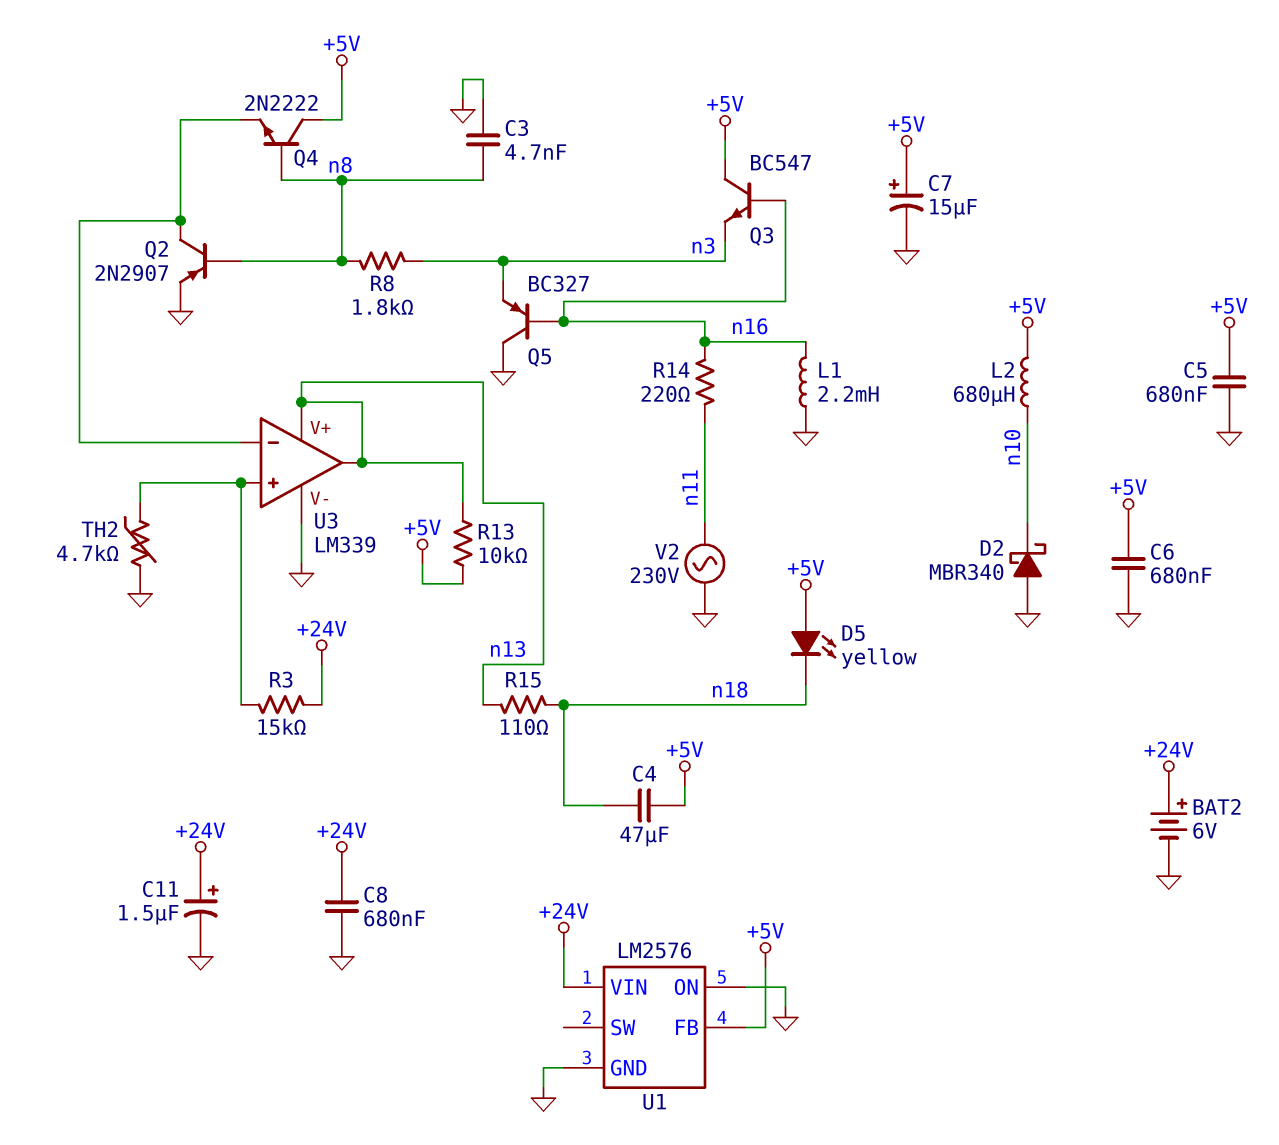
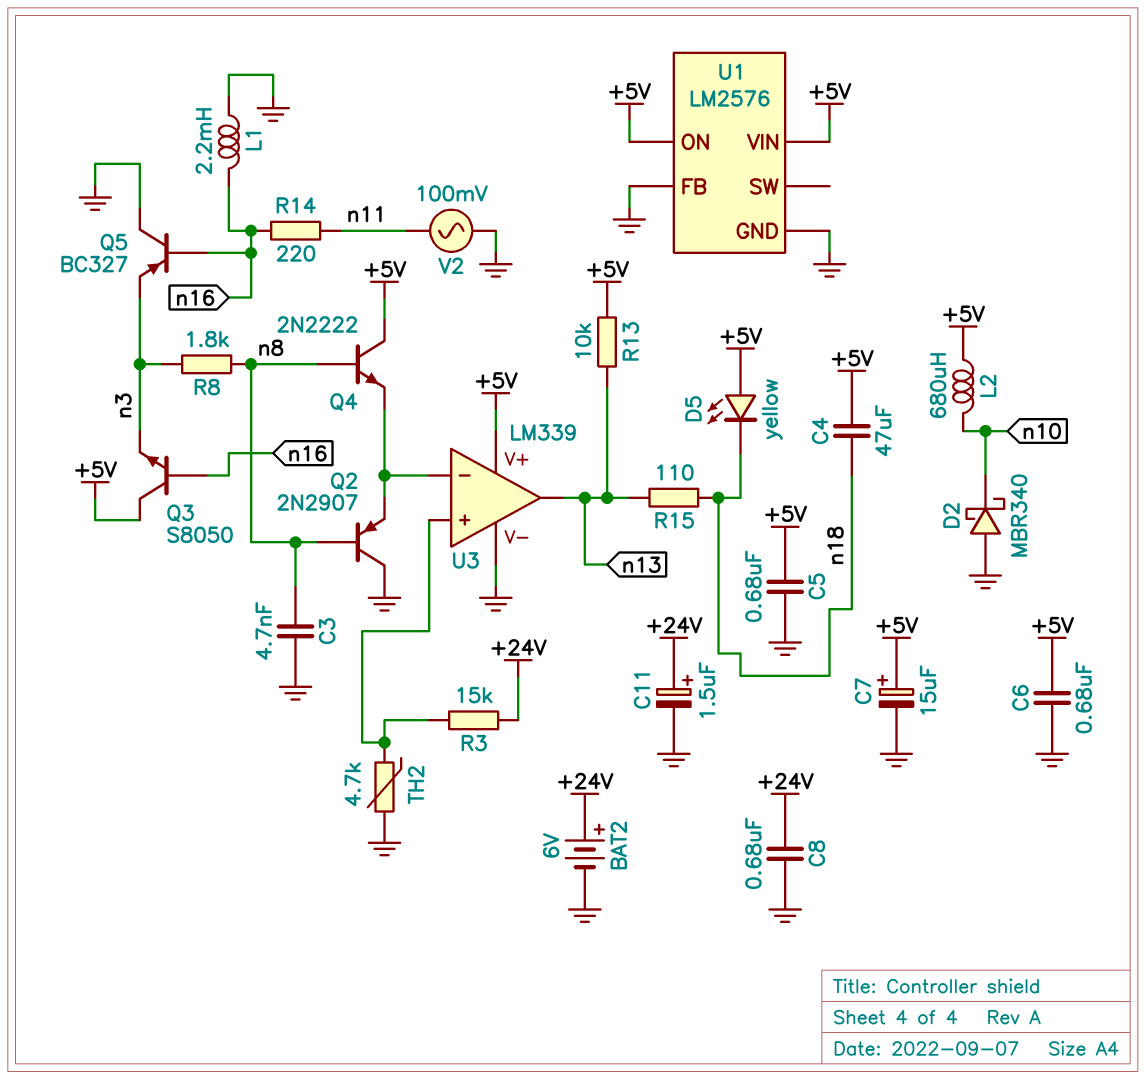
Q2: PNP 2N2907 (B n8, C U3/in-, E GND) -> PNP 2N2907 (B n8, C GND, E U3/in-)
Q3: NPN BC547 (B n16, C +5V, E n3) -> NPN S8050 (B n16, C +5V, E n3)
U1 pin FB: +5V -> GND
U1 pin ON: GND -> +5V
U1 pin VIN: +24V -> +5V
U3 pin V+: n13 -> +5V
V2: AC 230V (GND, n11) -> AC 100mV (GND, n11)

